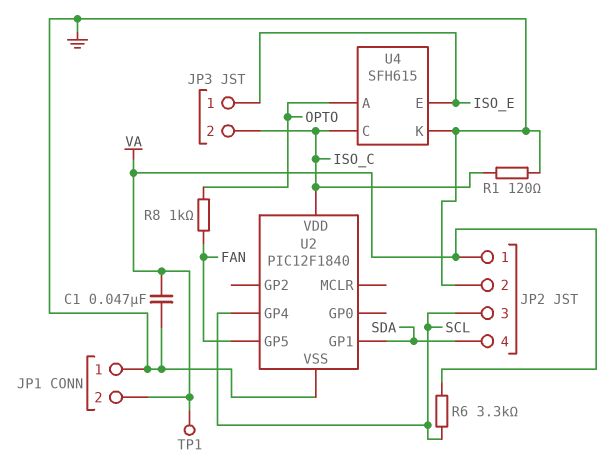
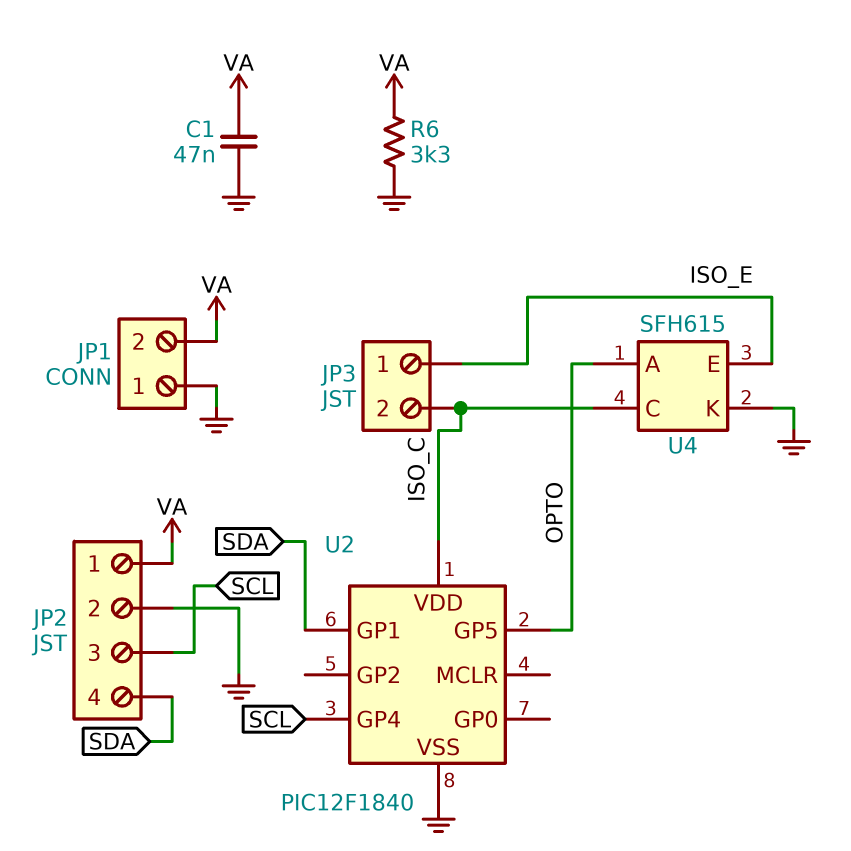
R1: 120 (GND, ISO_C) -> none
R6: 3.3k (SCL, VA) -> 3.3k (GND, VA)
R8: 1k (FAN, OPTO) -> none
TP1: test point (VA) -> none
U2 pin GP5: FAN -> OPTO

